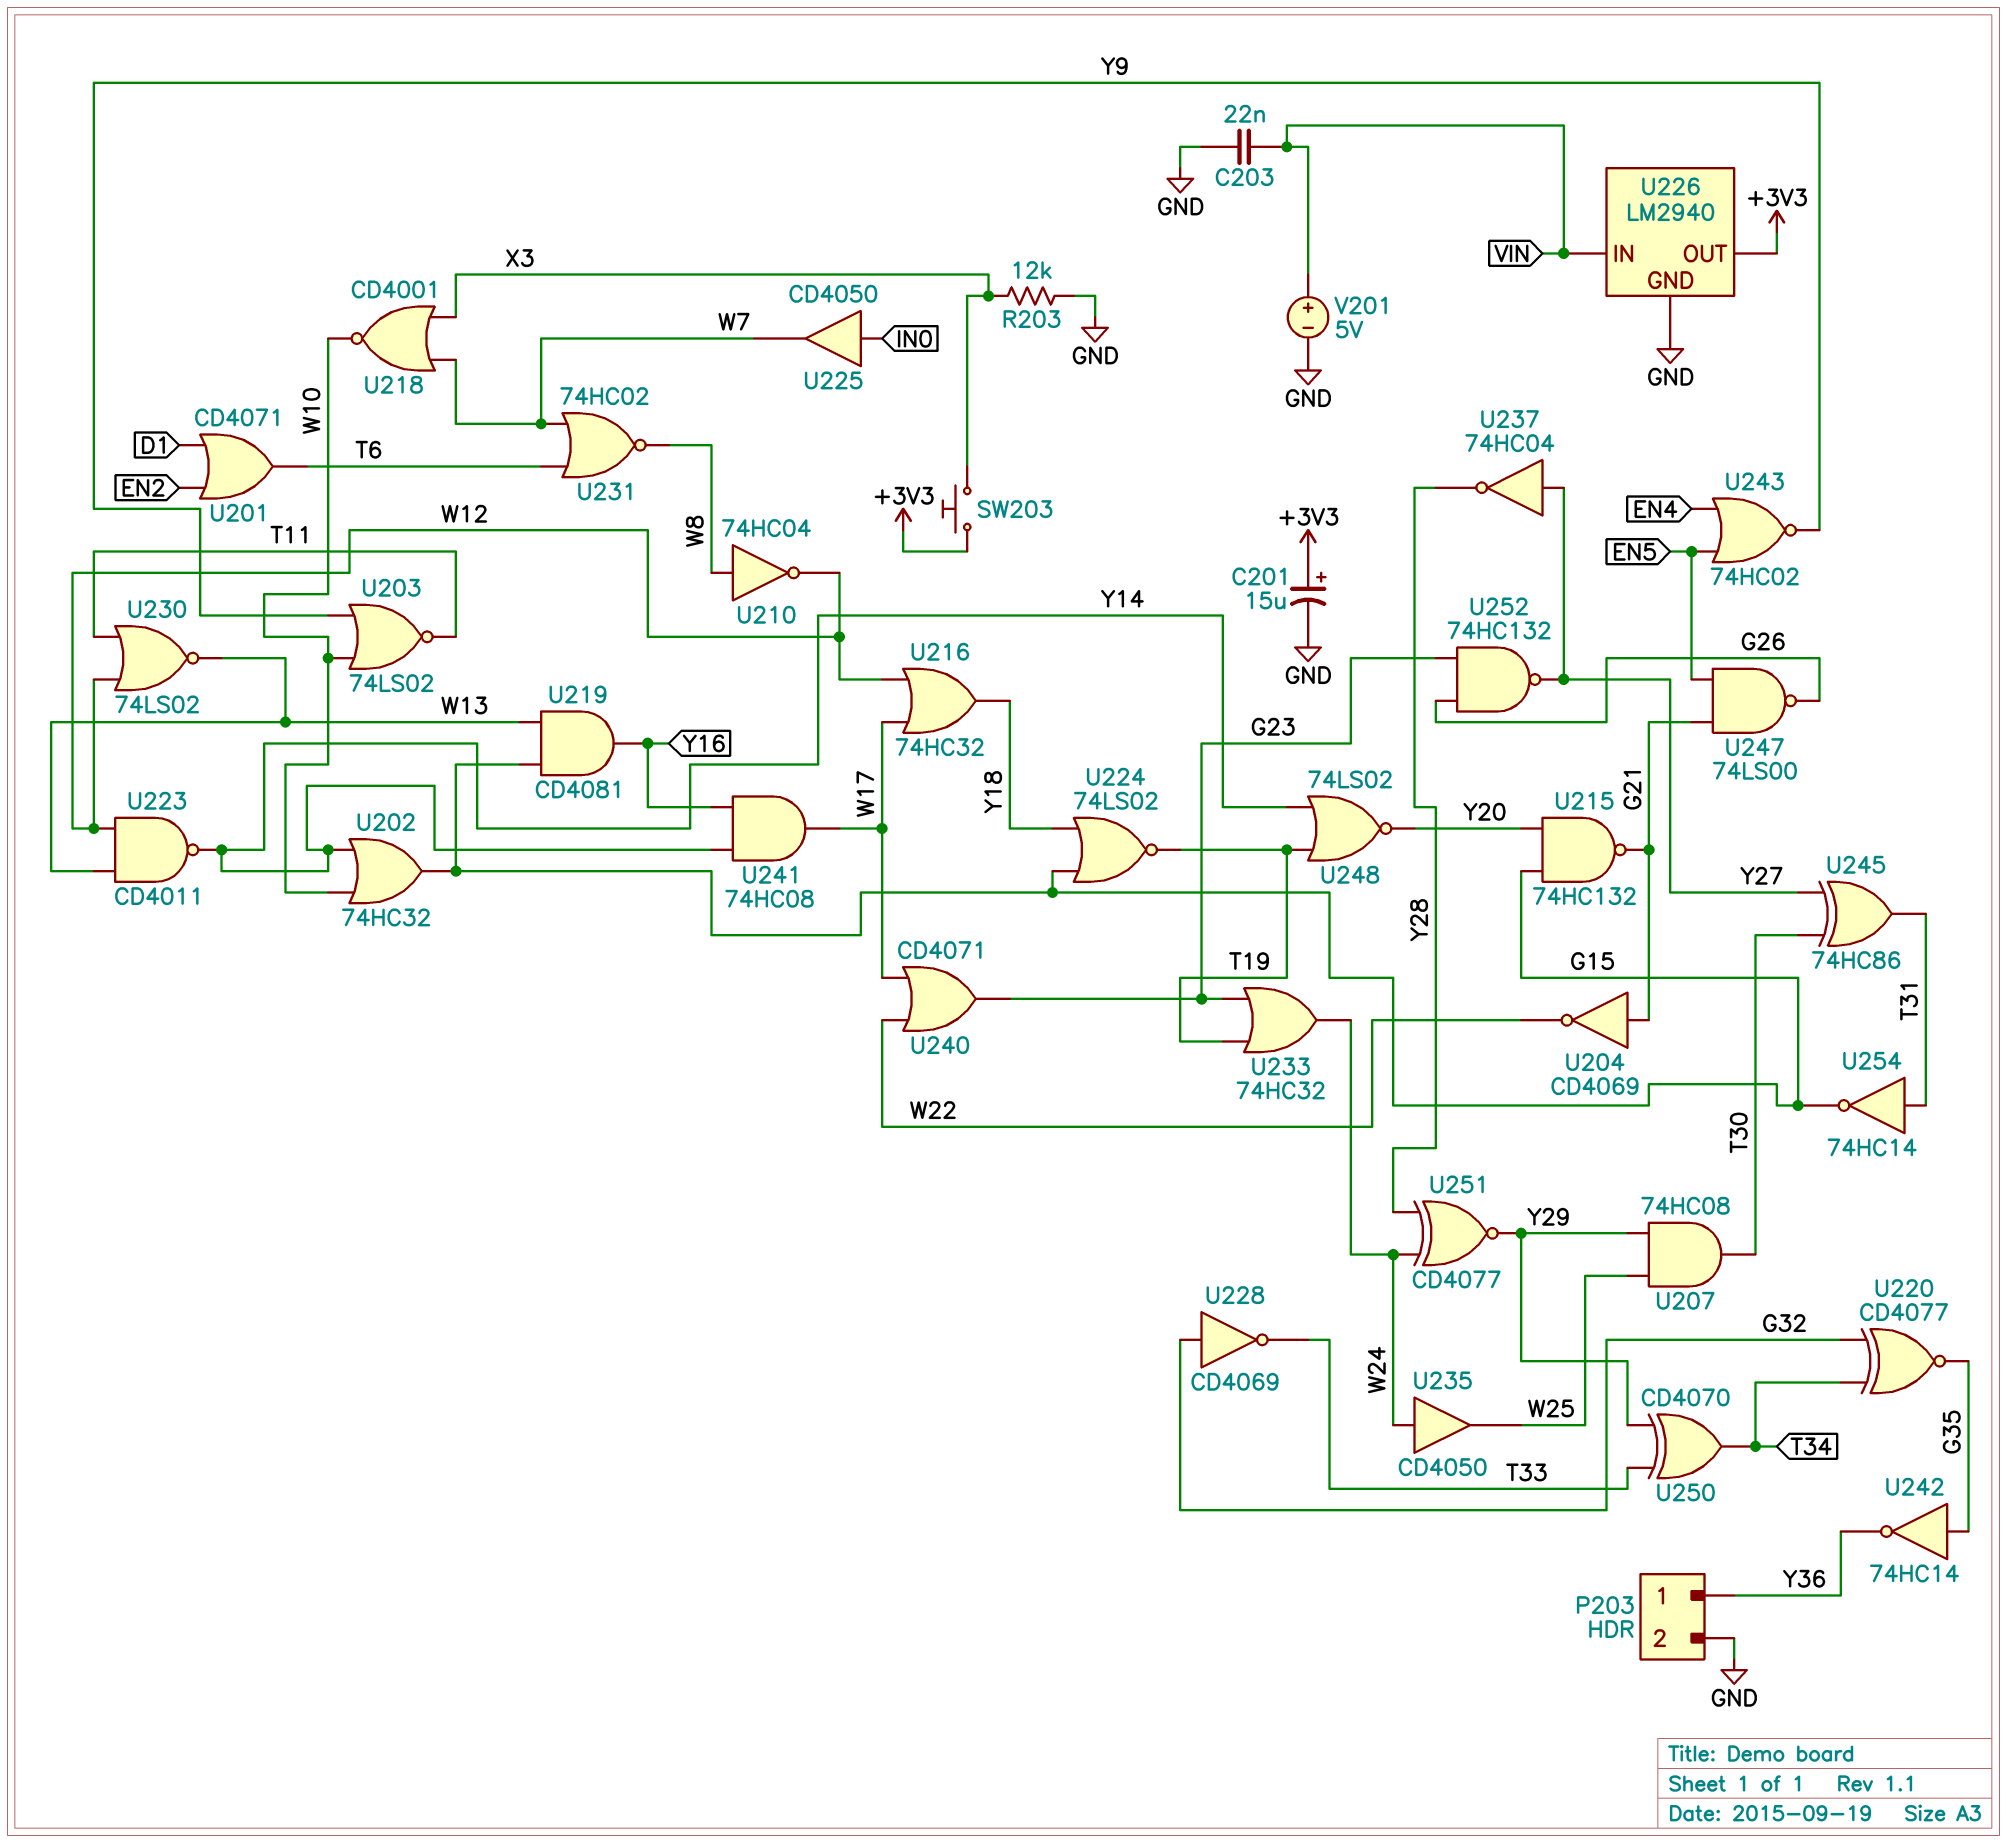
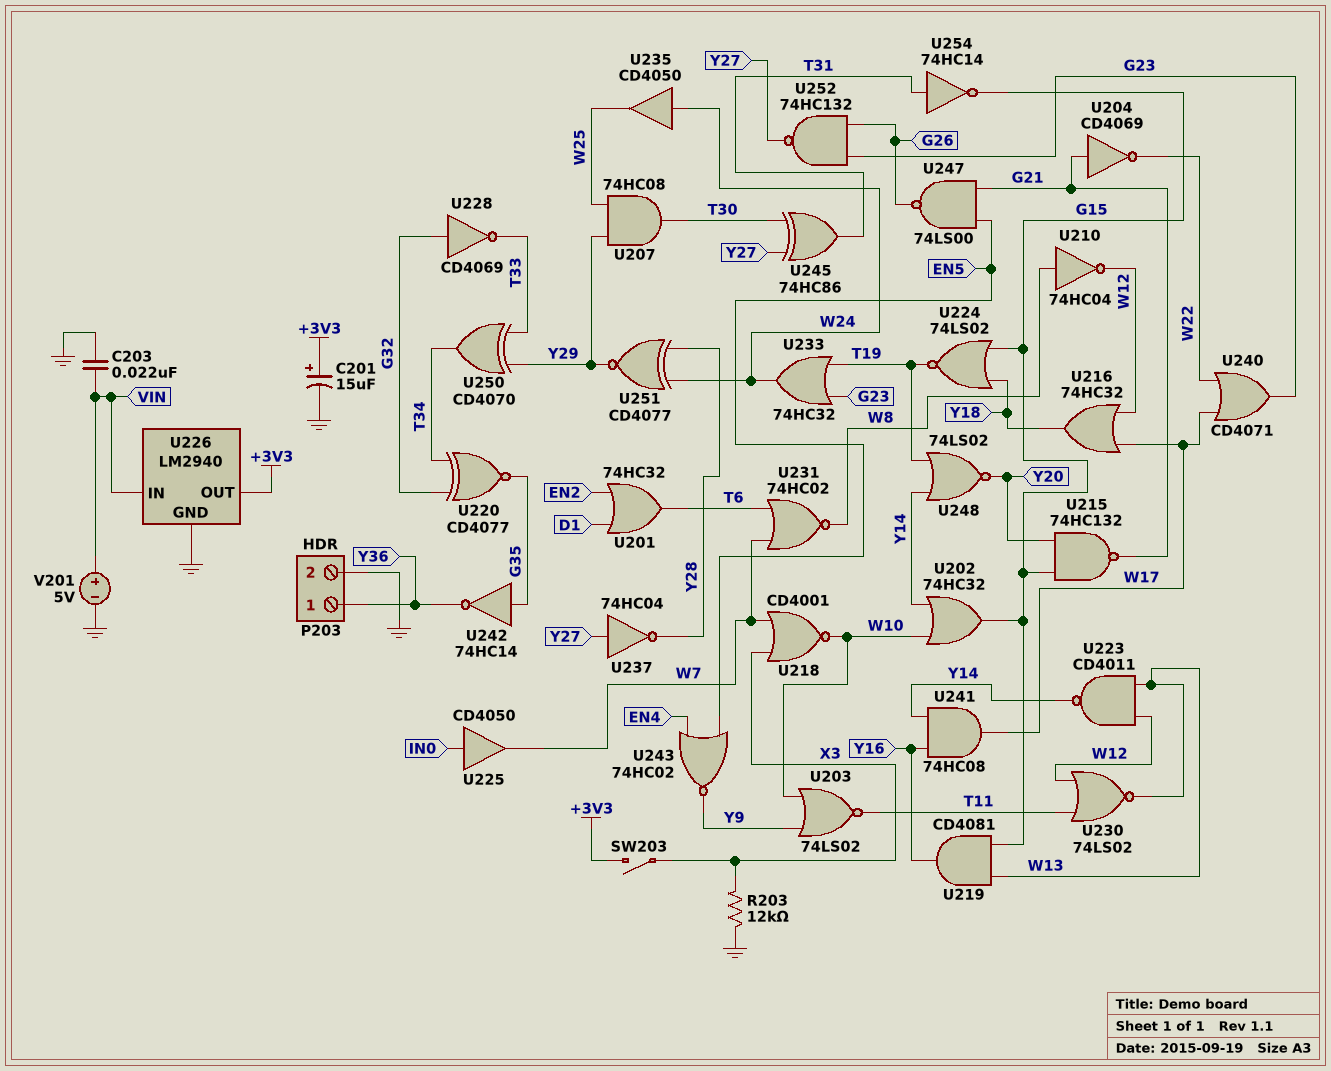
SW203: button (+3V3, X3) -> switch (+3V3, X3)
U201: OR CD4071 (in D1, in EN2, out T6) -> OR 74HC32 (in D1, in EN2, out T6)

